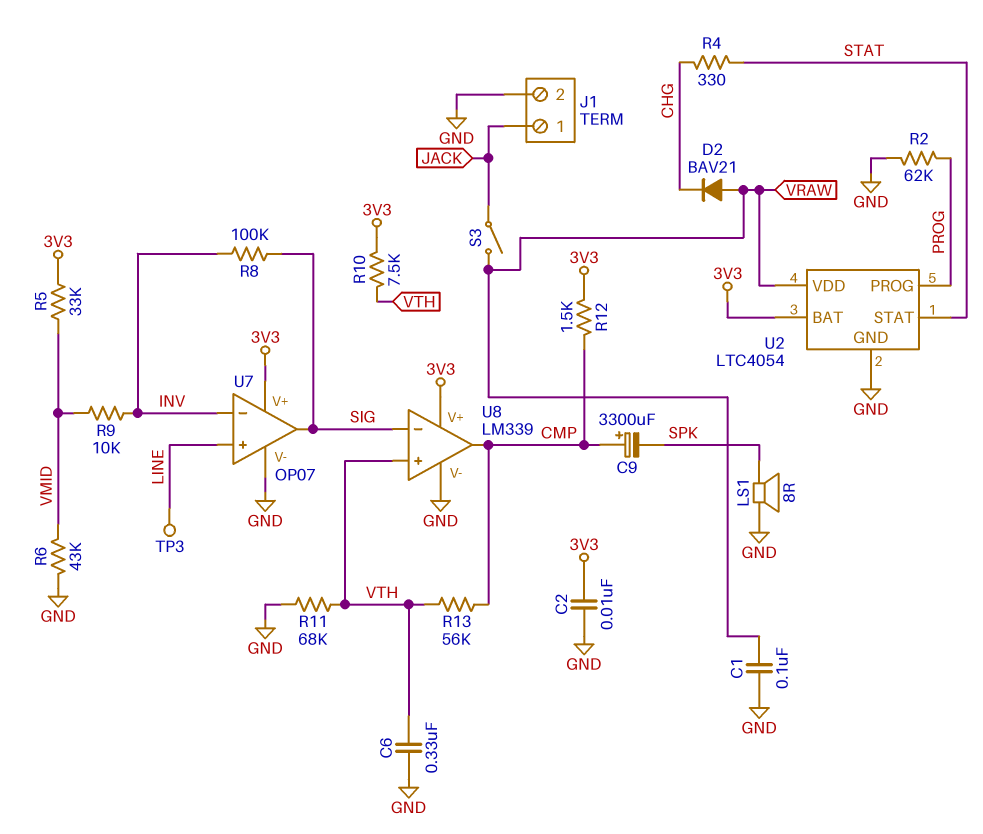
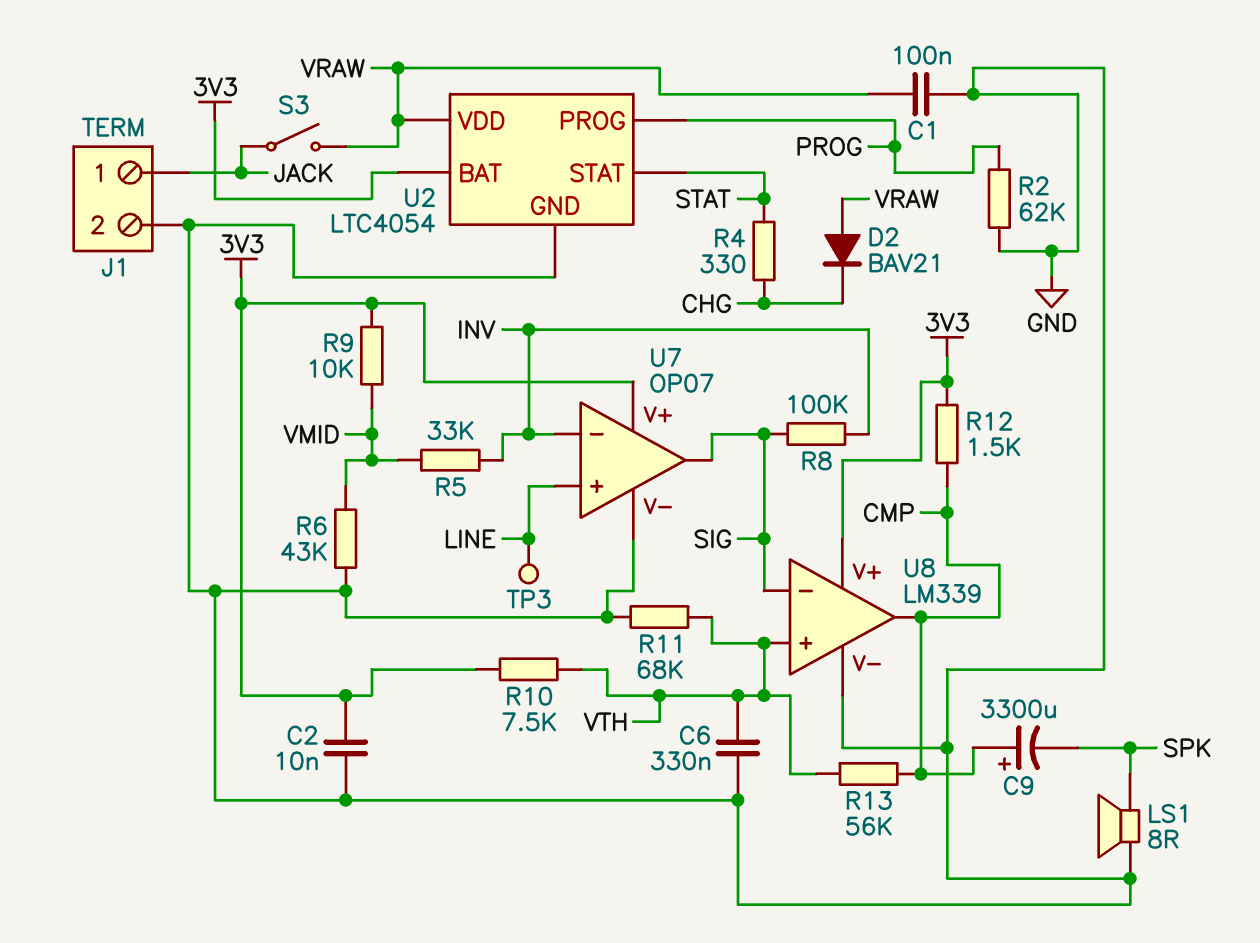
R5: 33k (3V3, VMID) -> 33k (INV, VMID)
R9: 10k (INV, VMID) -> 10k (3V3, VMID)

